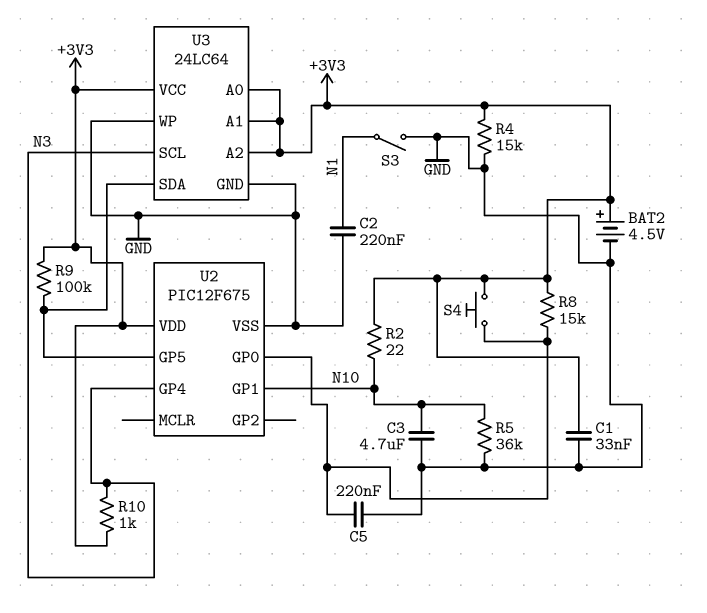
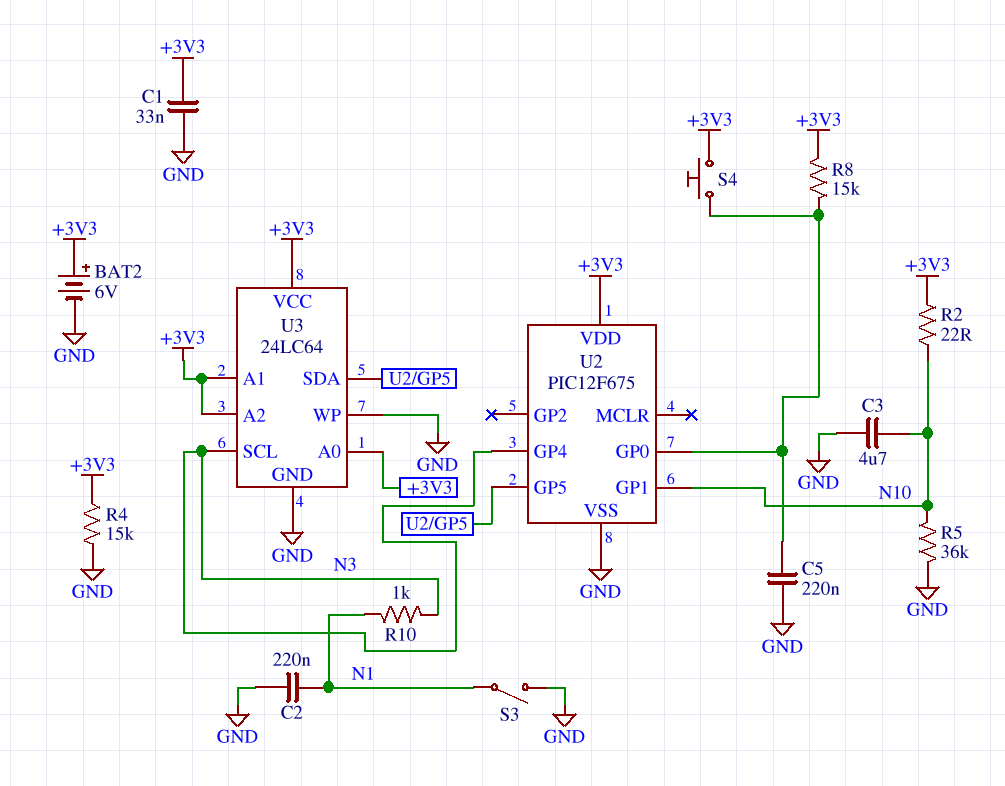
BAT2: 4.5V (plus +3V3, minus GND) -> 6V (plus +3V3, minus GND)
R9: 100k (+3V3, U2/GP5) -> none
R10: 1k (+3V3, N3) -> 1k (N1, N3)

